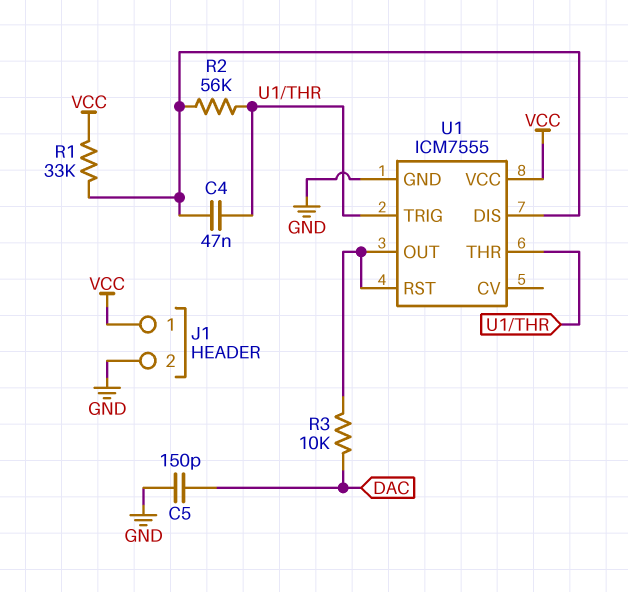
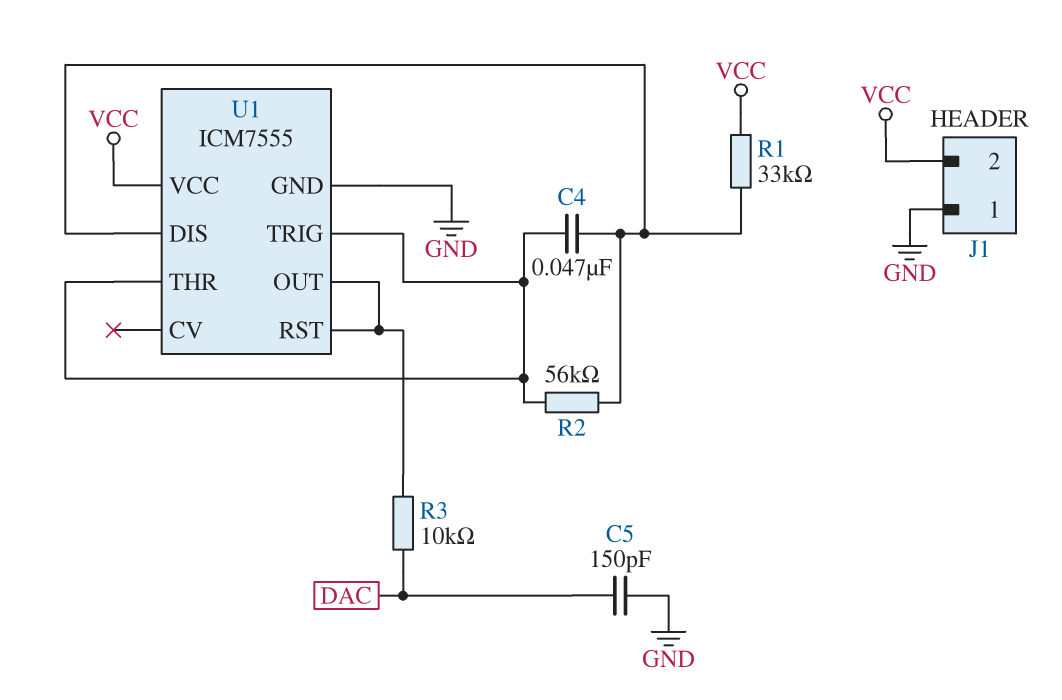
J1 pin 1: VCC -> GND
J1 pin 2: GND -> VCC

